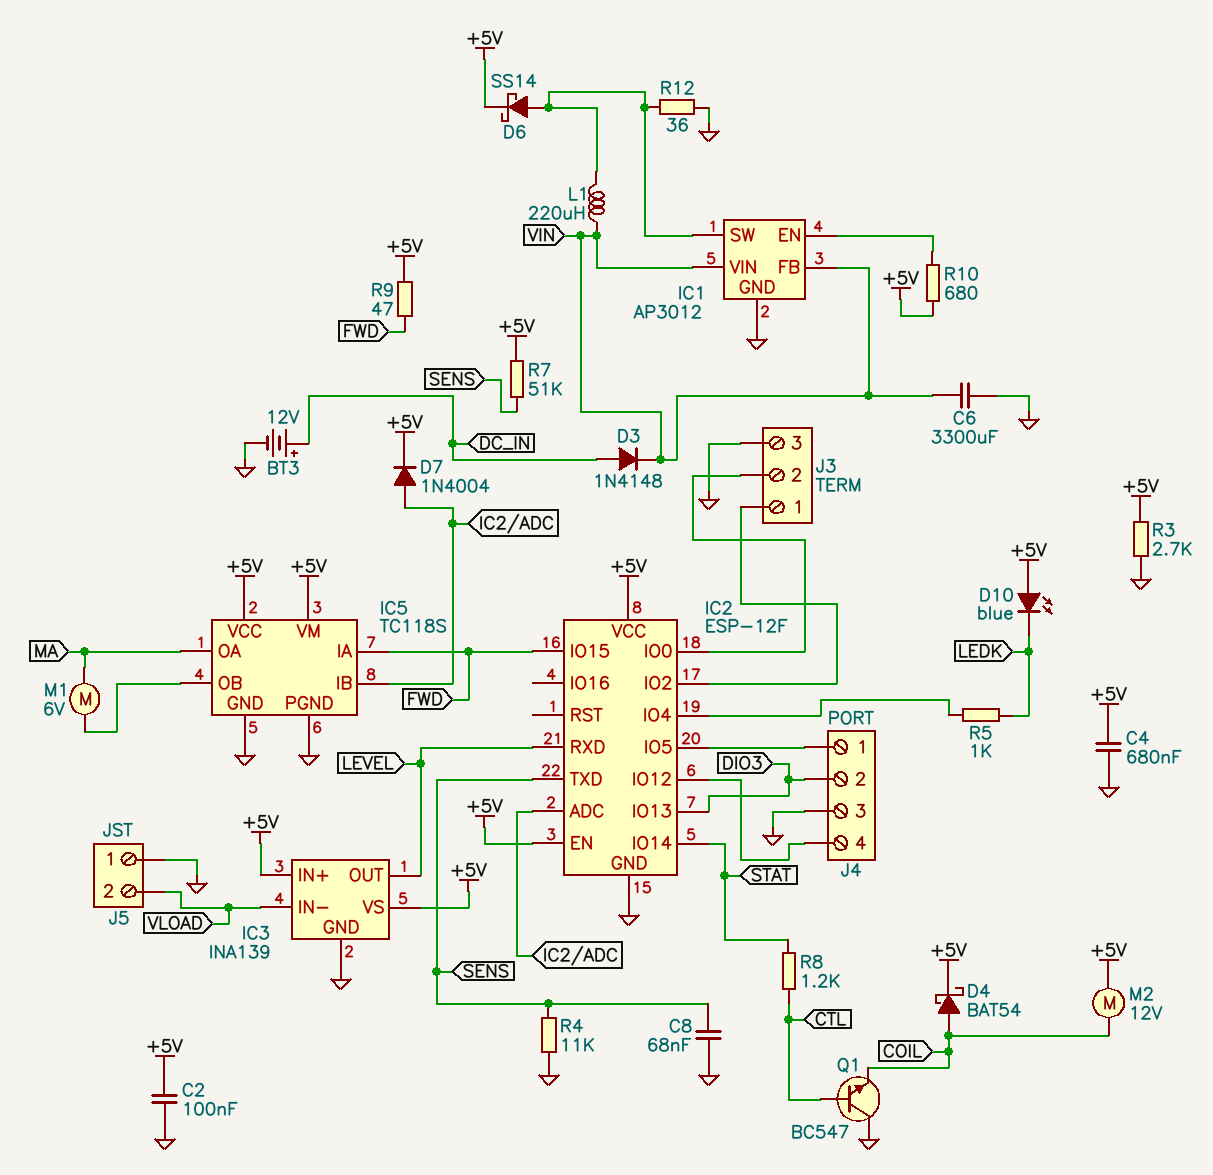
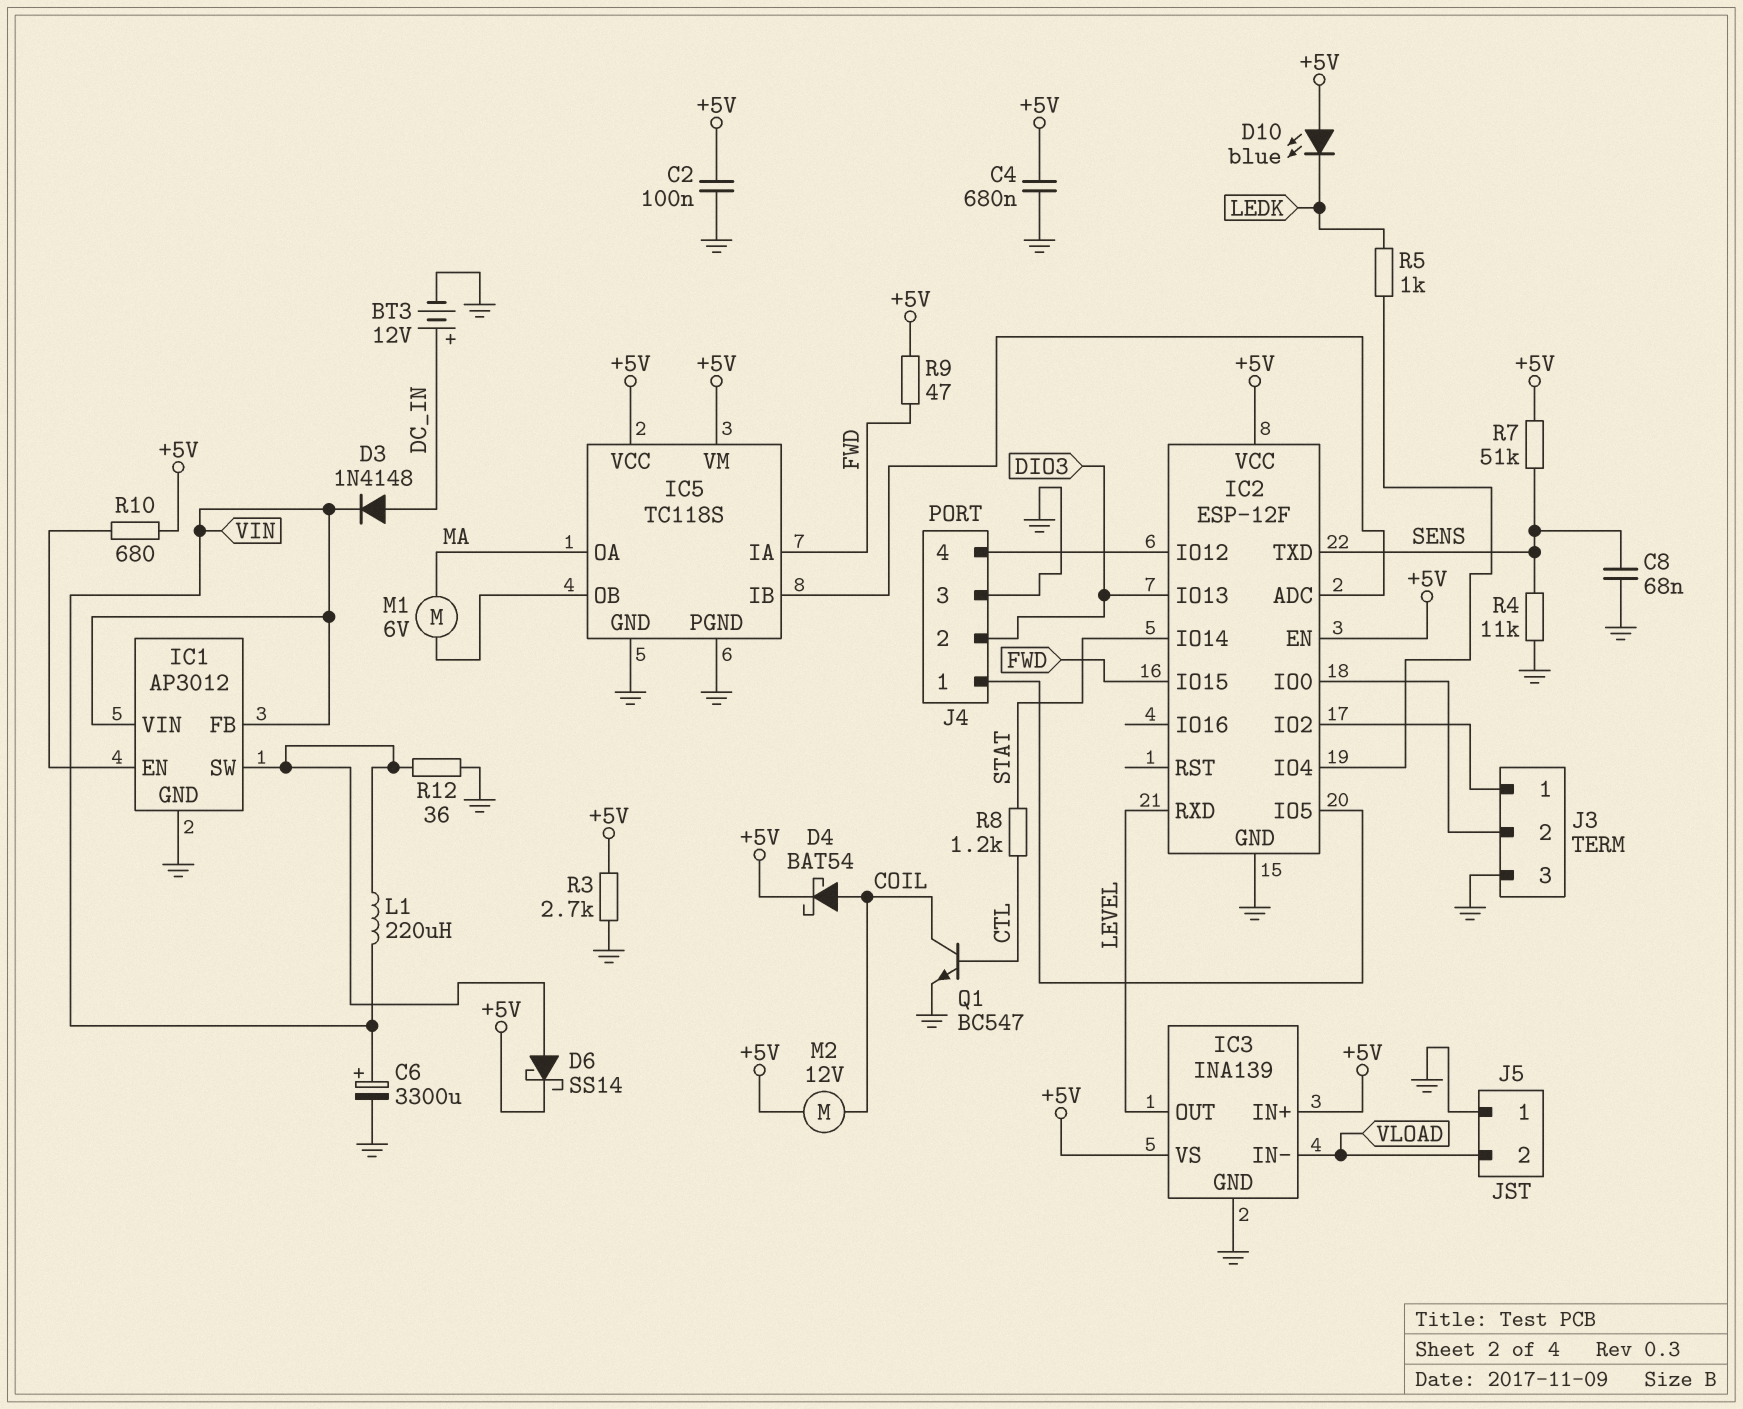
C6: 3300uF (GND, VIN) -> 3300uF (plus VIN, minus GND)
D7: diode 1N4004 (A IC2/ADC, K +5V) -> none
Q1: NPN BC547 (B CTL, C GND, E COIL) -> NPN BC547 (B CTL, C COIL, E GND)

